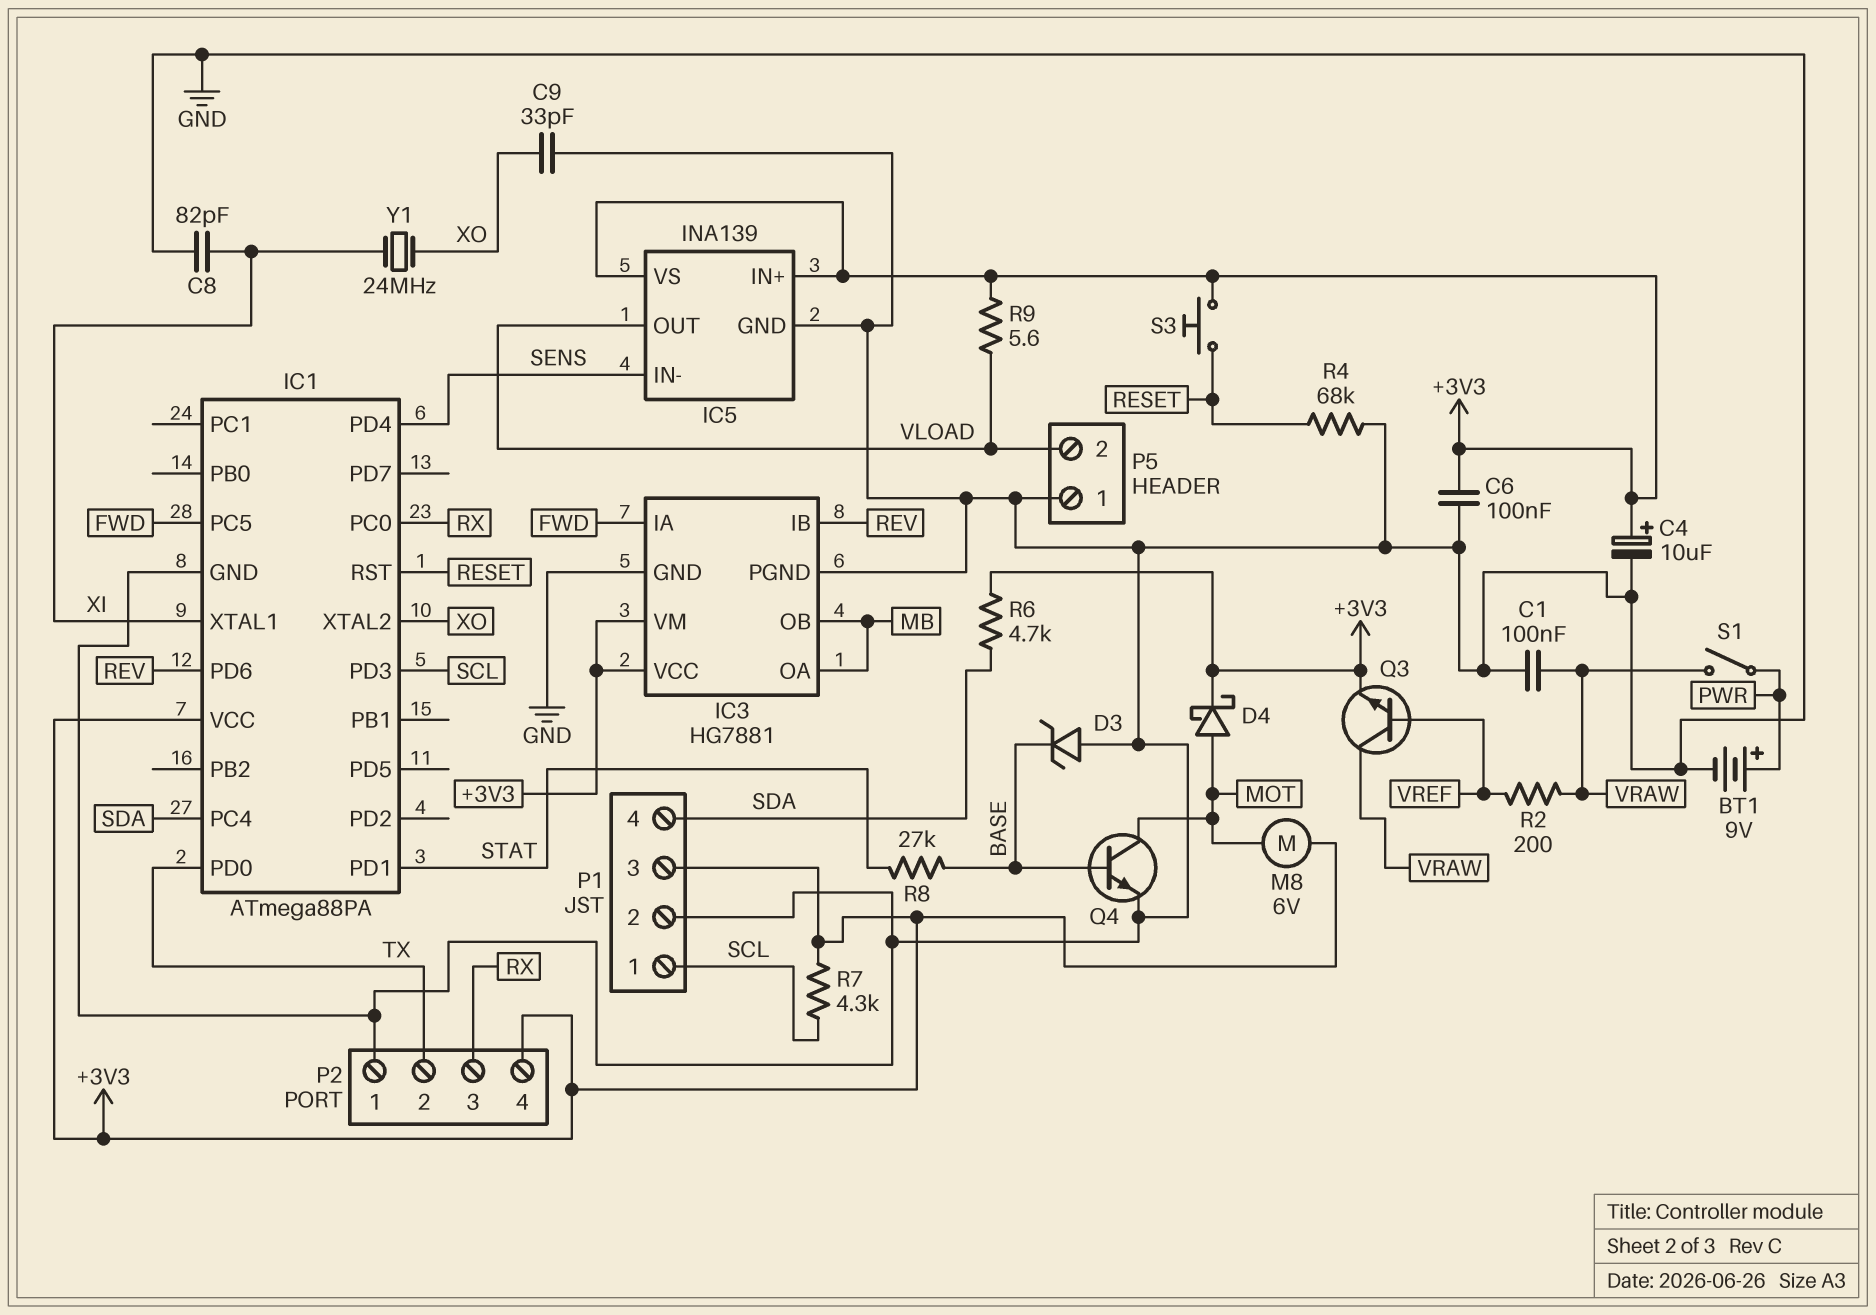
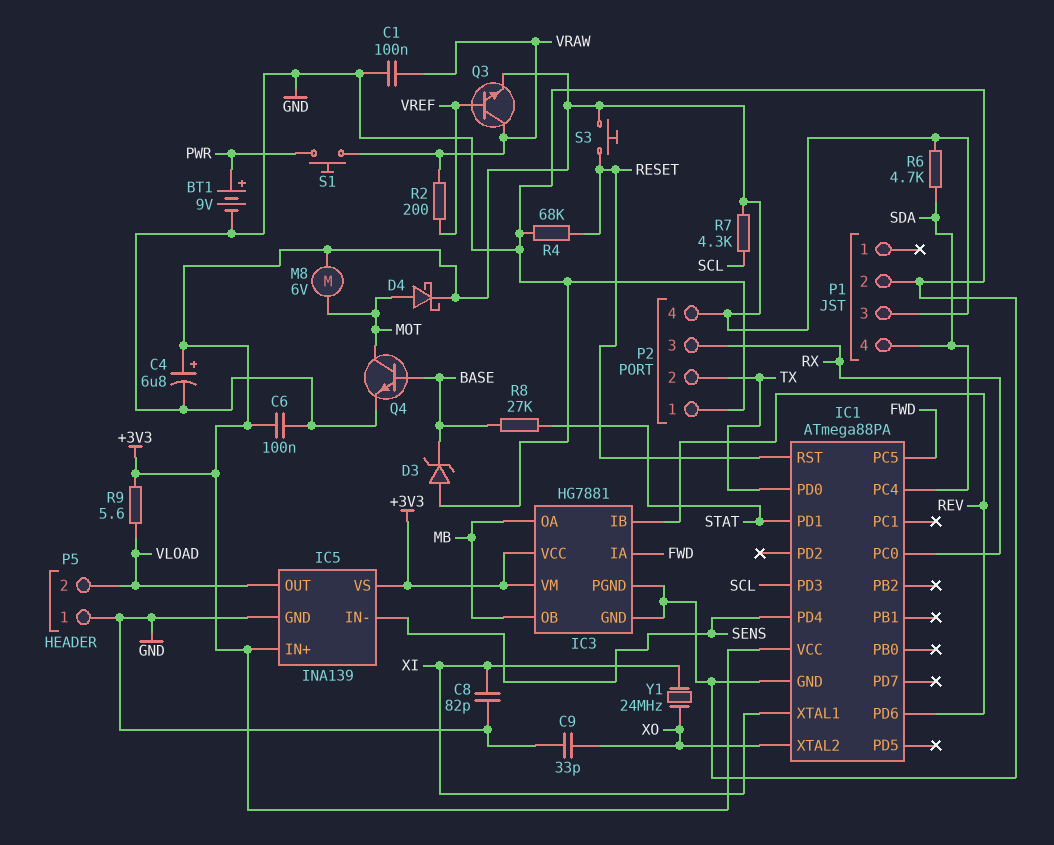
C4: 10uF (plus +3V3, minus GND) -> 6.8uF (plus +3V3, minus GND)
P1 pin 1: SCL -> none
S1: switch (PWR, VRAW) -> button (PWR, VRAW)

